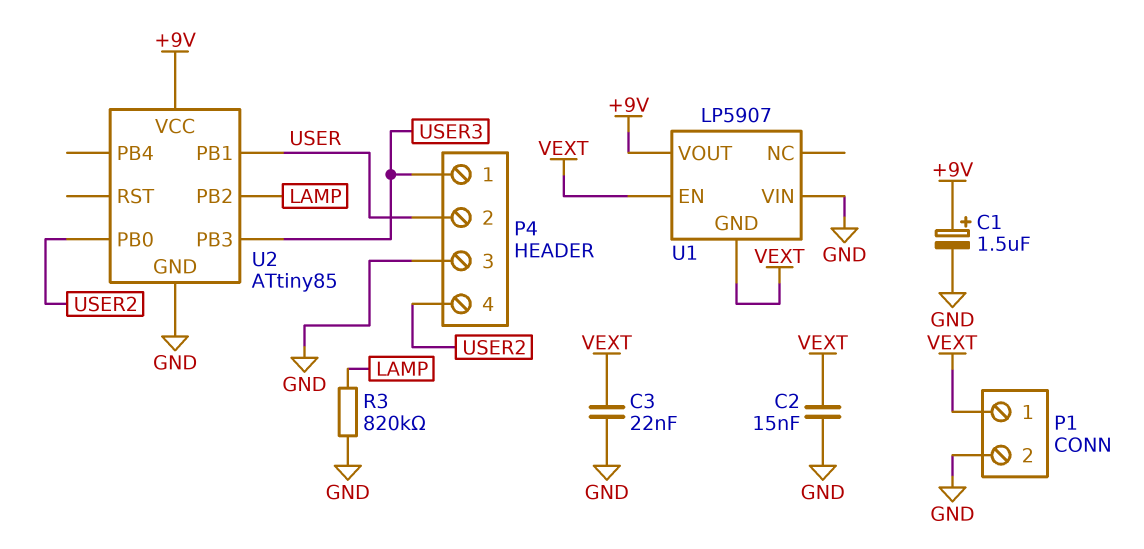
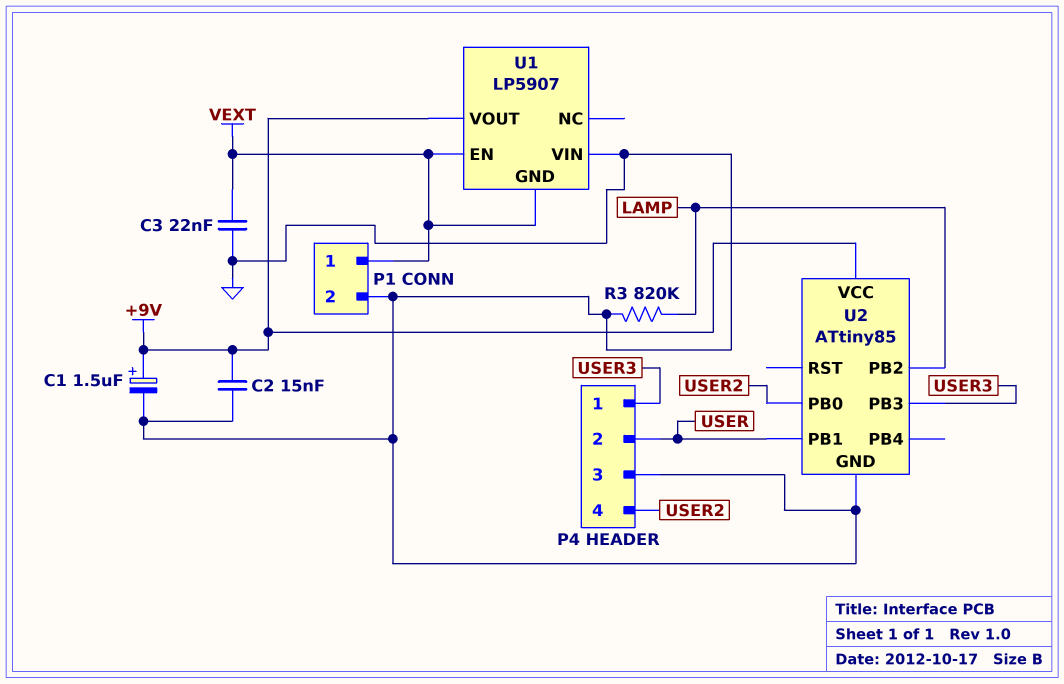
C2: 15nF (GND, VEXT) -> 15nF (+9V, GND)

